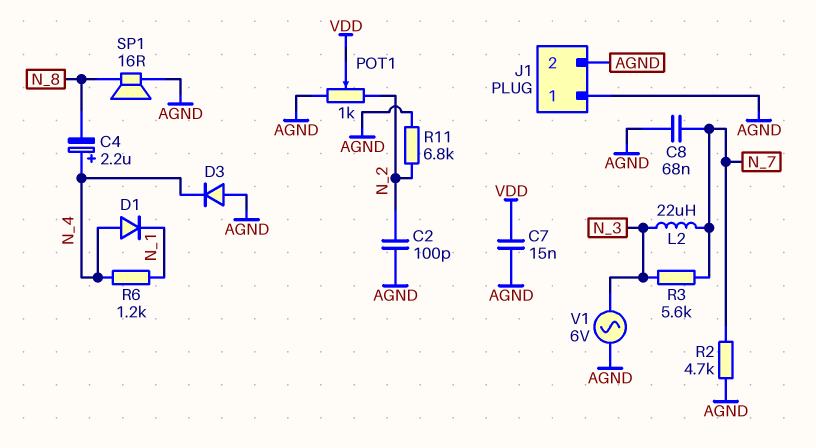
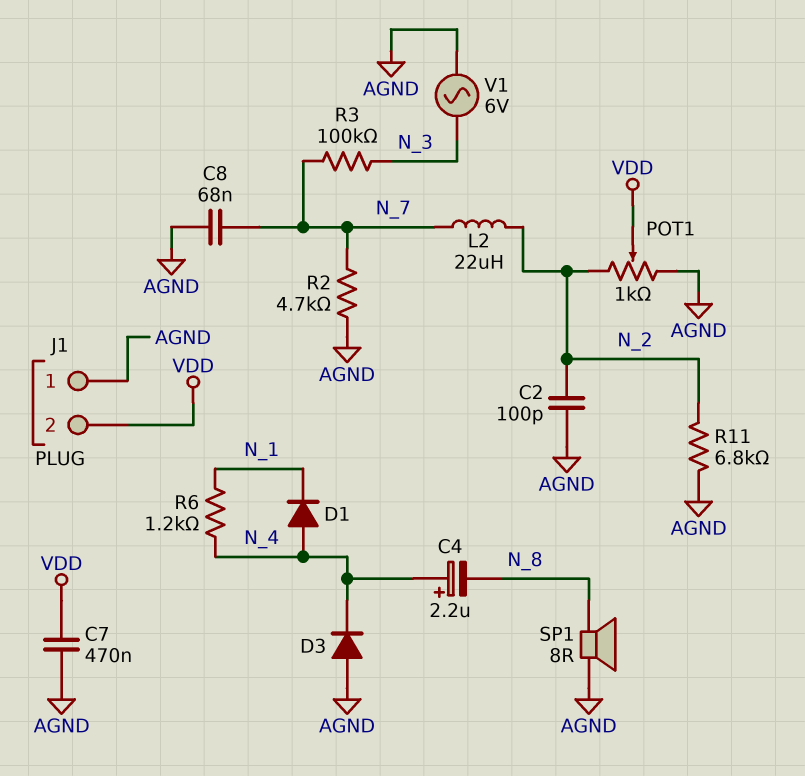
C7: 15nF (AGND, VDD) -> 470nF (AGND, VDD)
J1 pin 2: AGND -> VDD
L2: 22uH (N_3, N_7) -> 22uH (N_2, N_7)
R3: 5.6k (N_3, N_7) -> 100k (N_3, N_7)
SP1: speaker 16R (AGND, N_8) -> speaker 8R (AGND, N_8)

